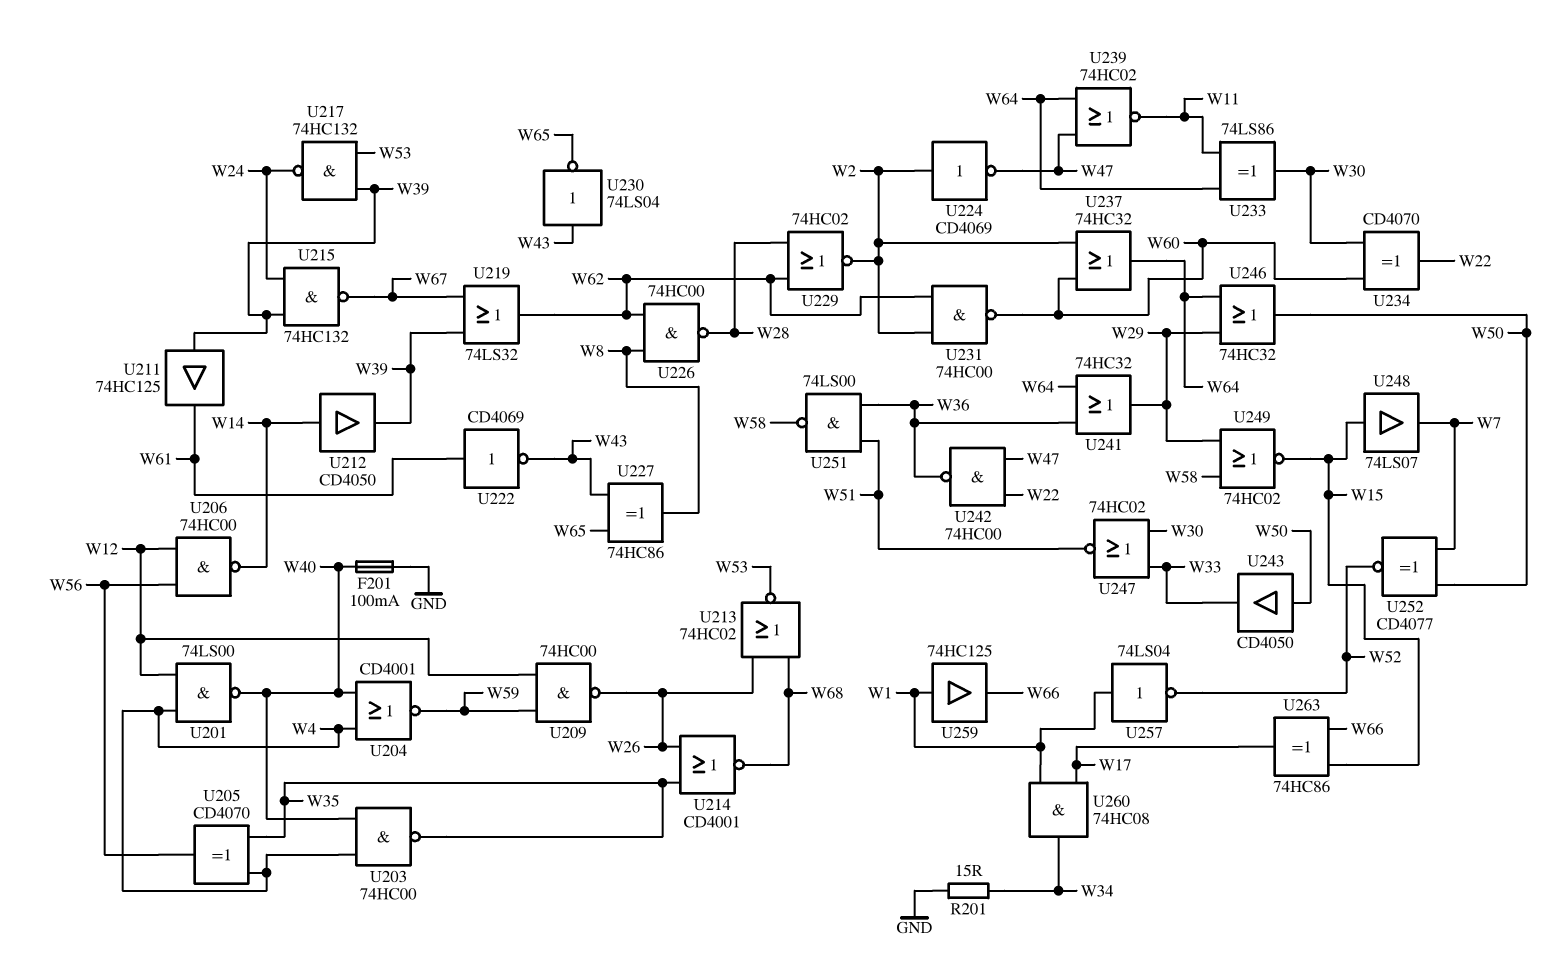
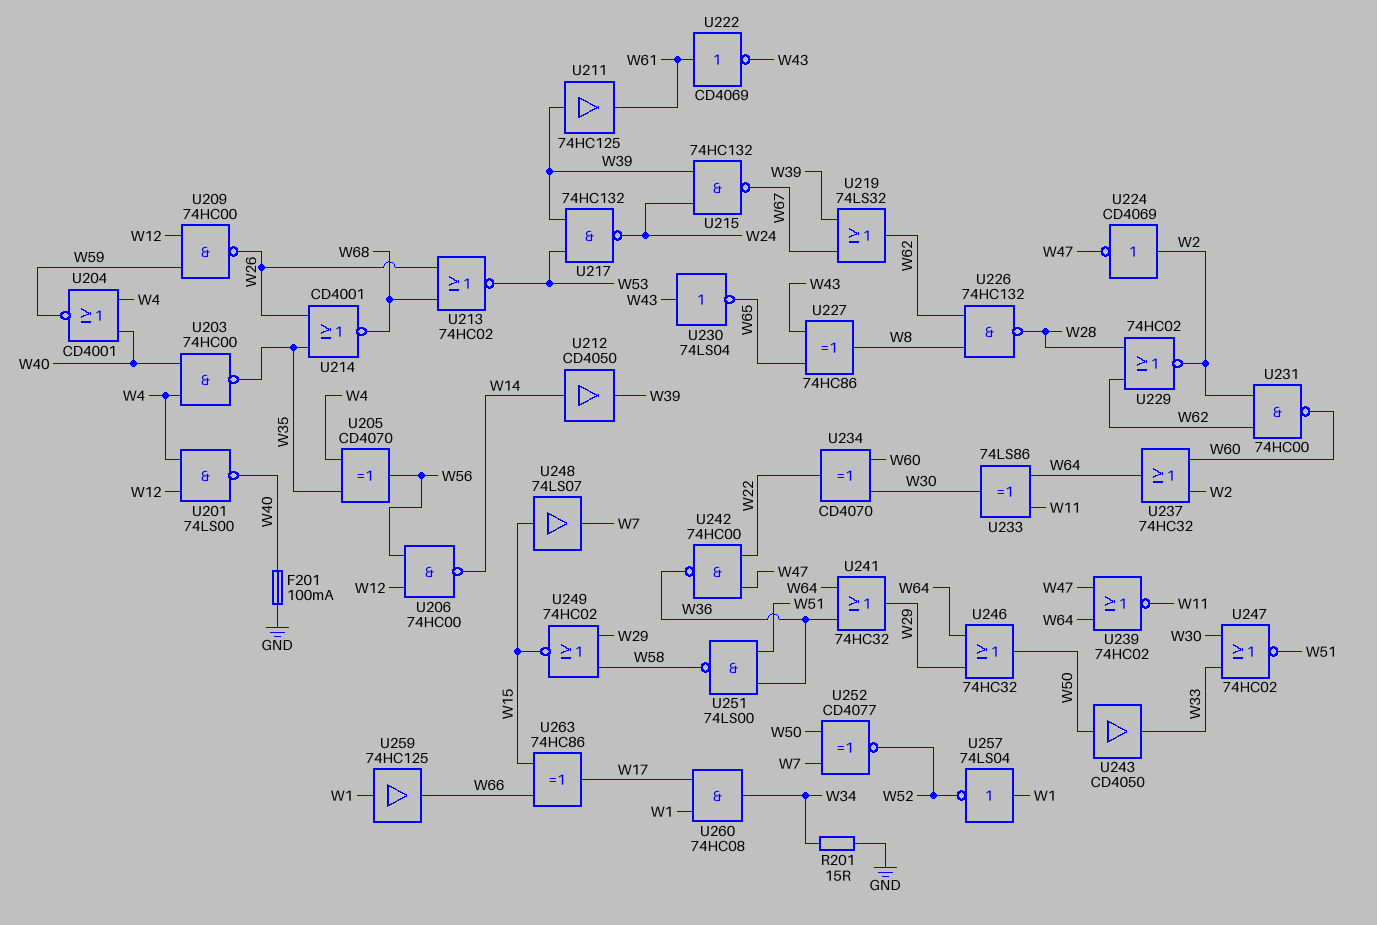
U226: NAND 74HC00 (in W8, in W62, out W28) -> NAND 74HC132 (in W8, in W62, out W28)

